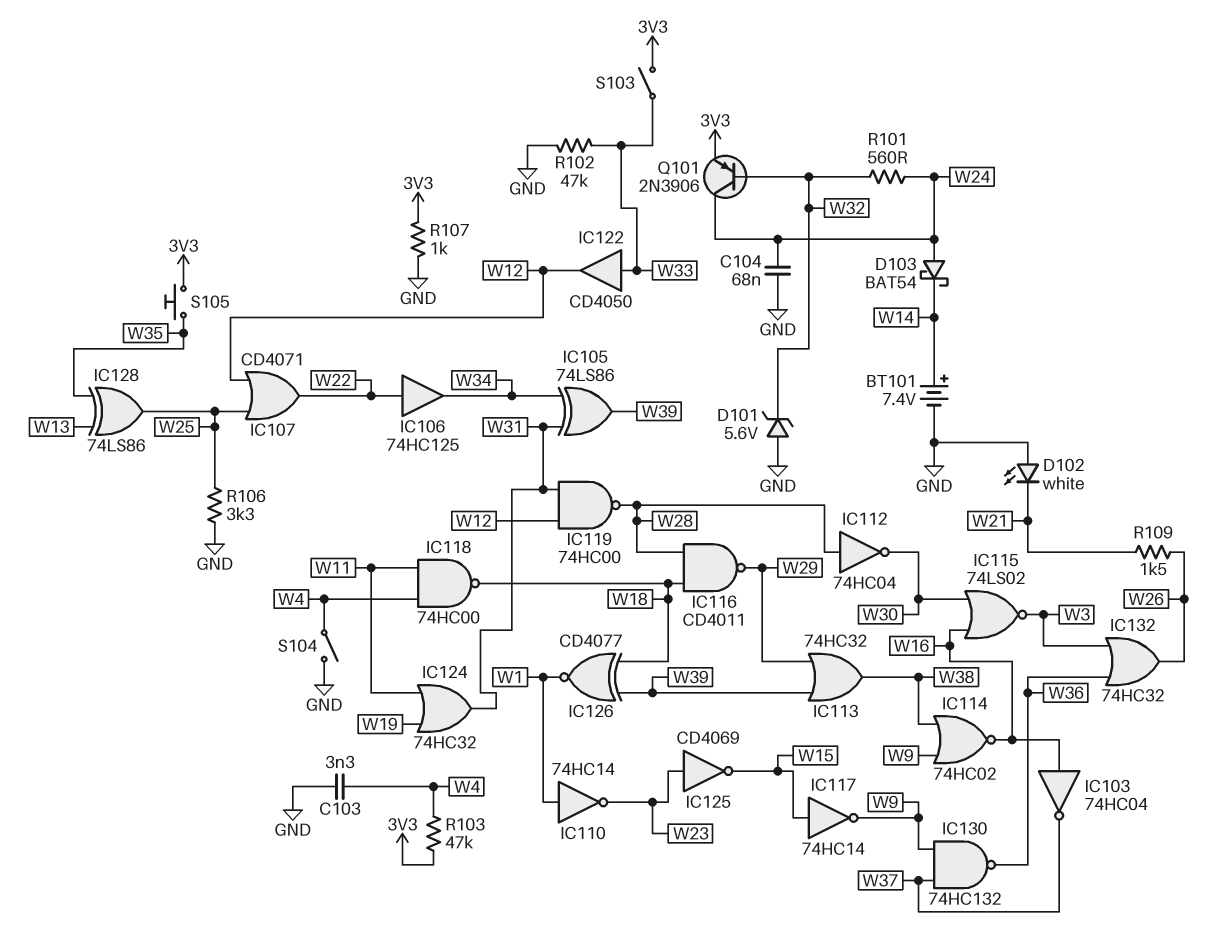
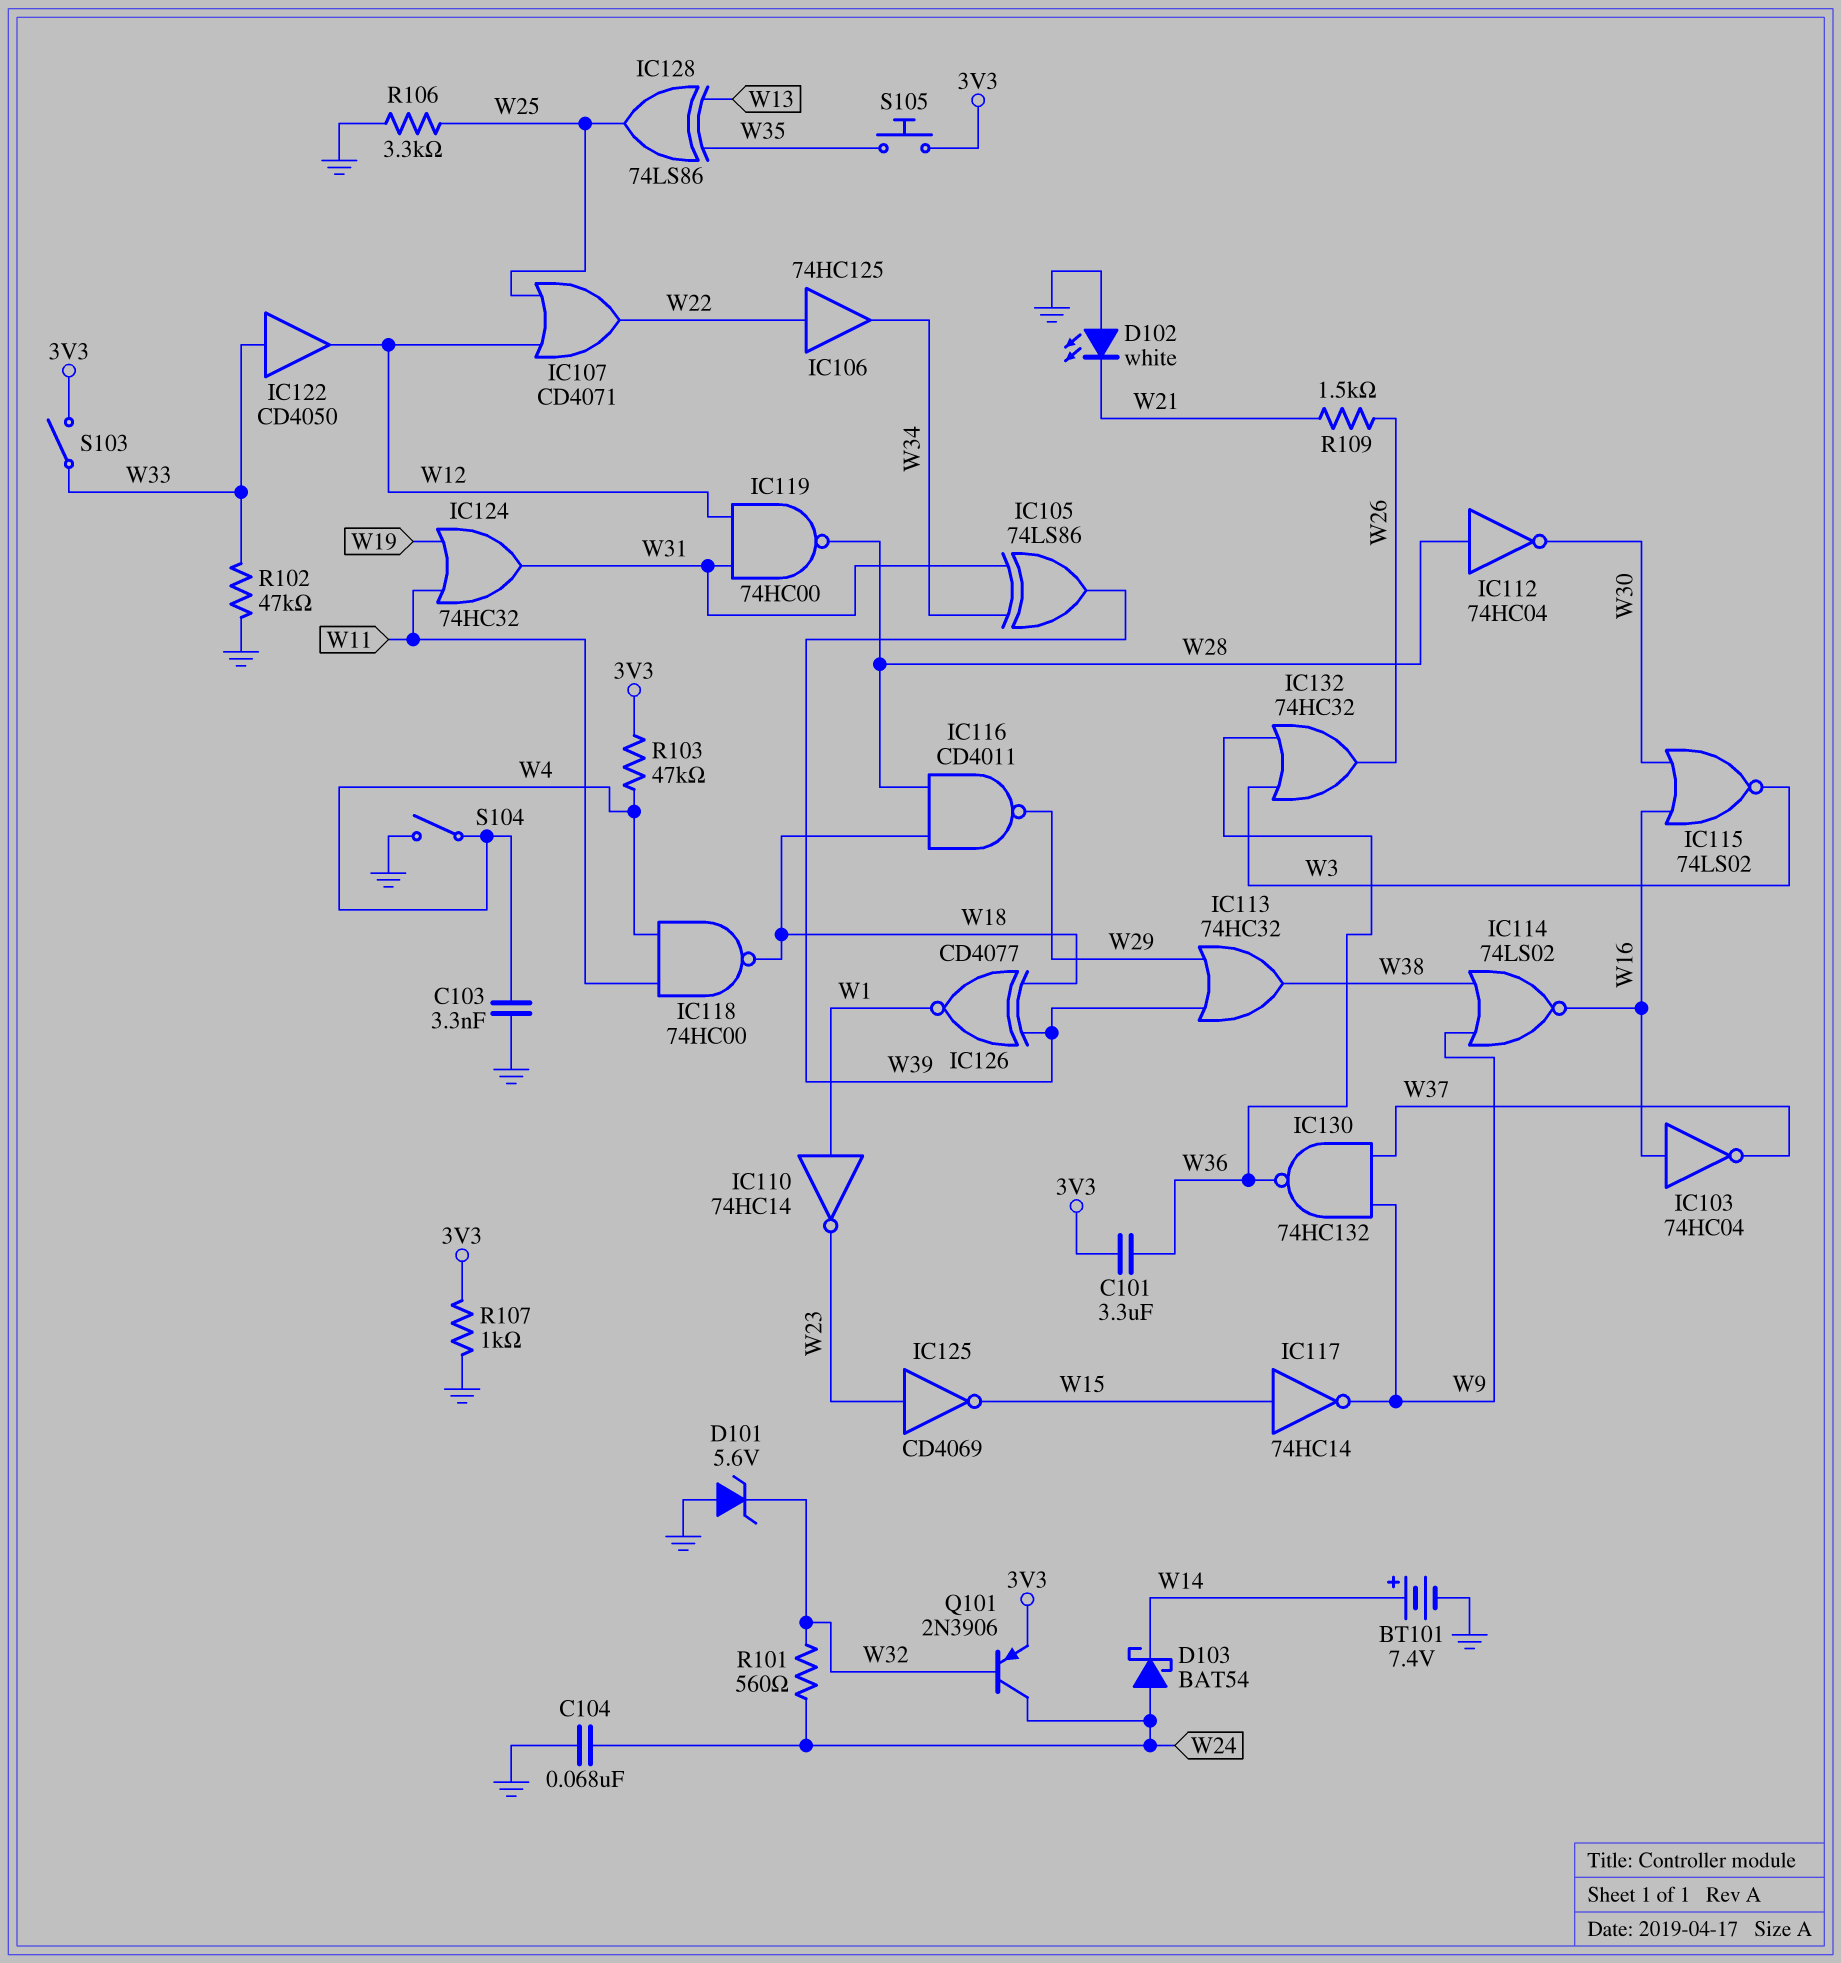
C101: none -> 3.3uF (3V3, W36)
IC114: NOR 74HC02 (in W9, in W38, out W16) -> NOR 74LS02 (in W9, in W38, out W16)

